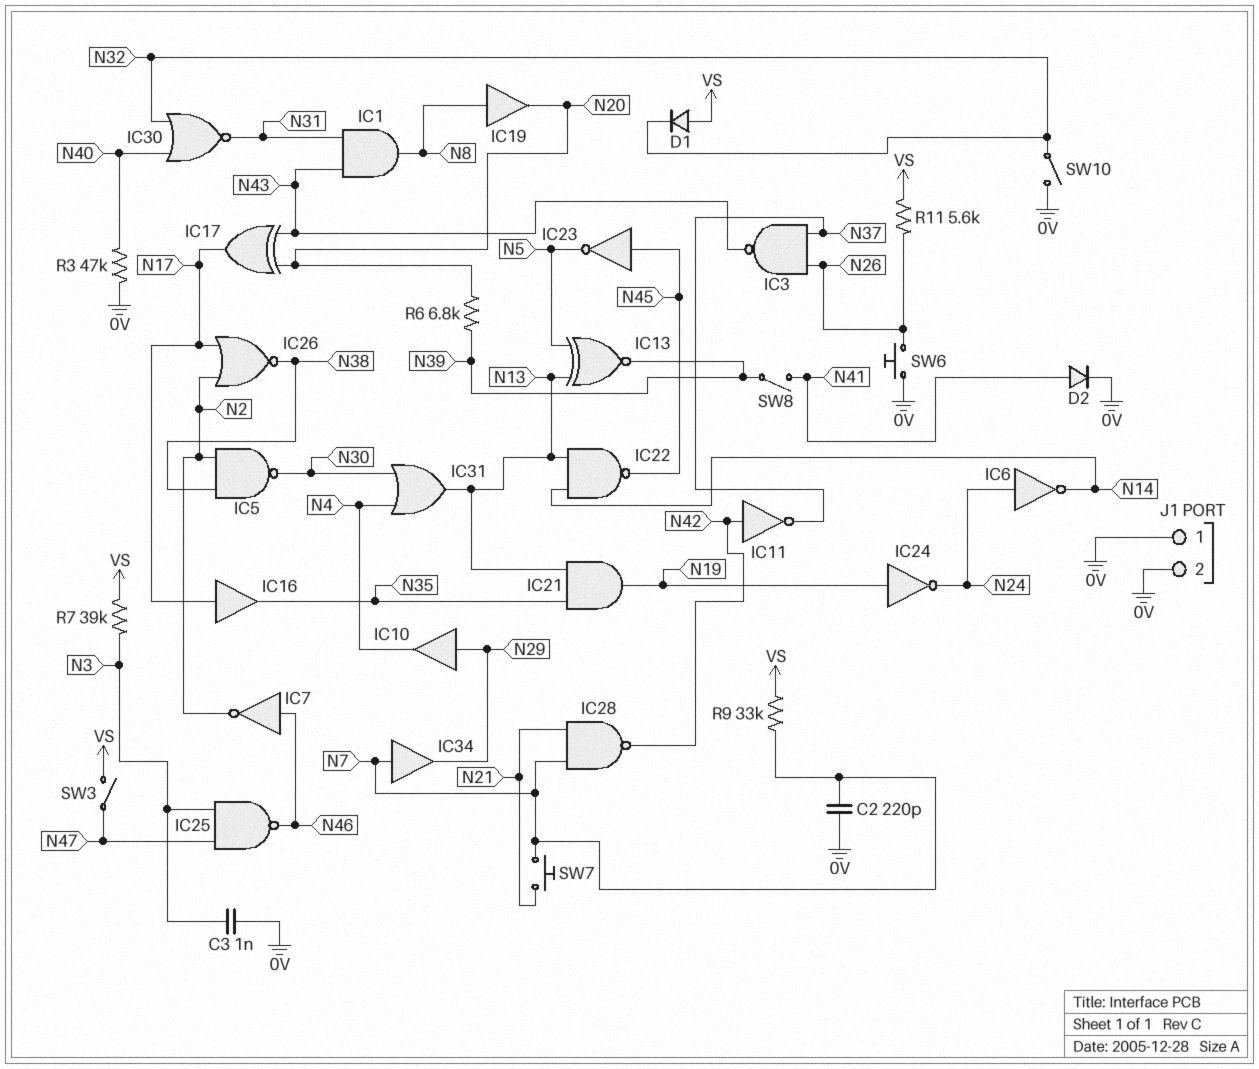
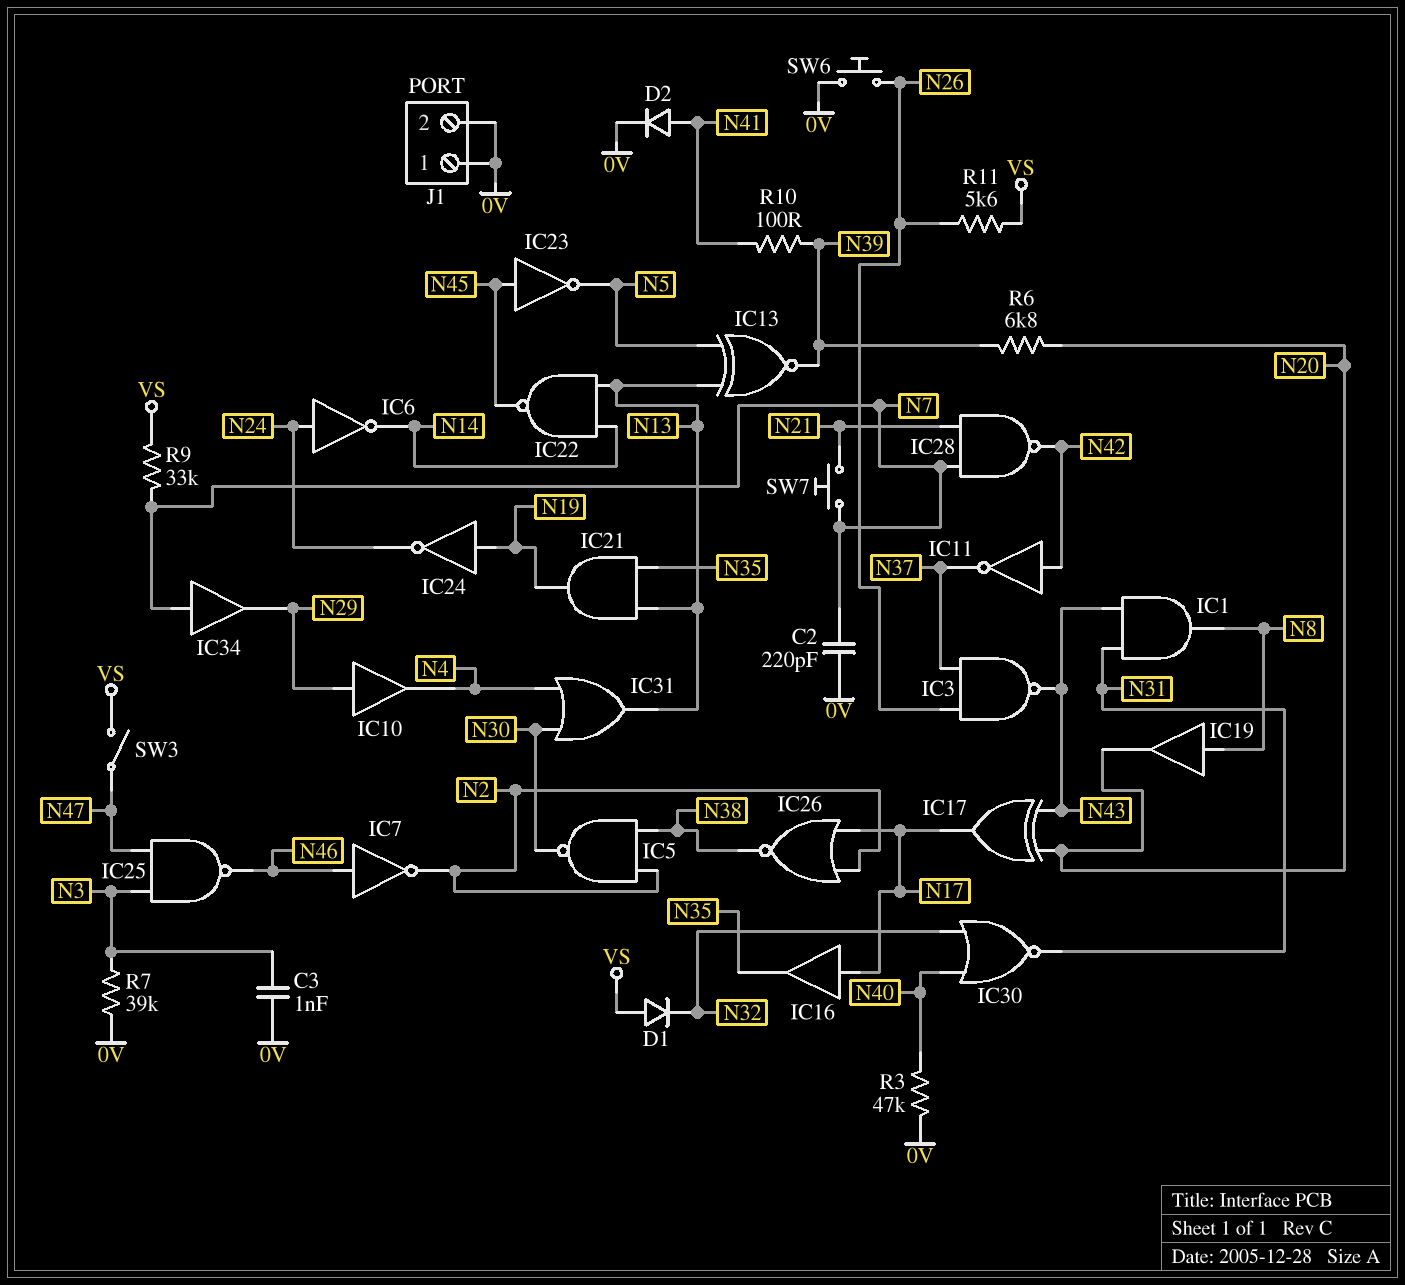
R7: 39k (N3, VS) -> 39k (0V, N3)
R10: none -> 100 (N39, N41)
SW8: switch (N39, N41) -> none
SW10: switch (0V, N32) -> none

